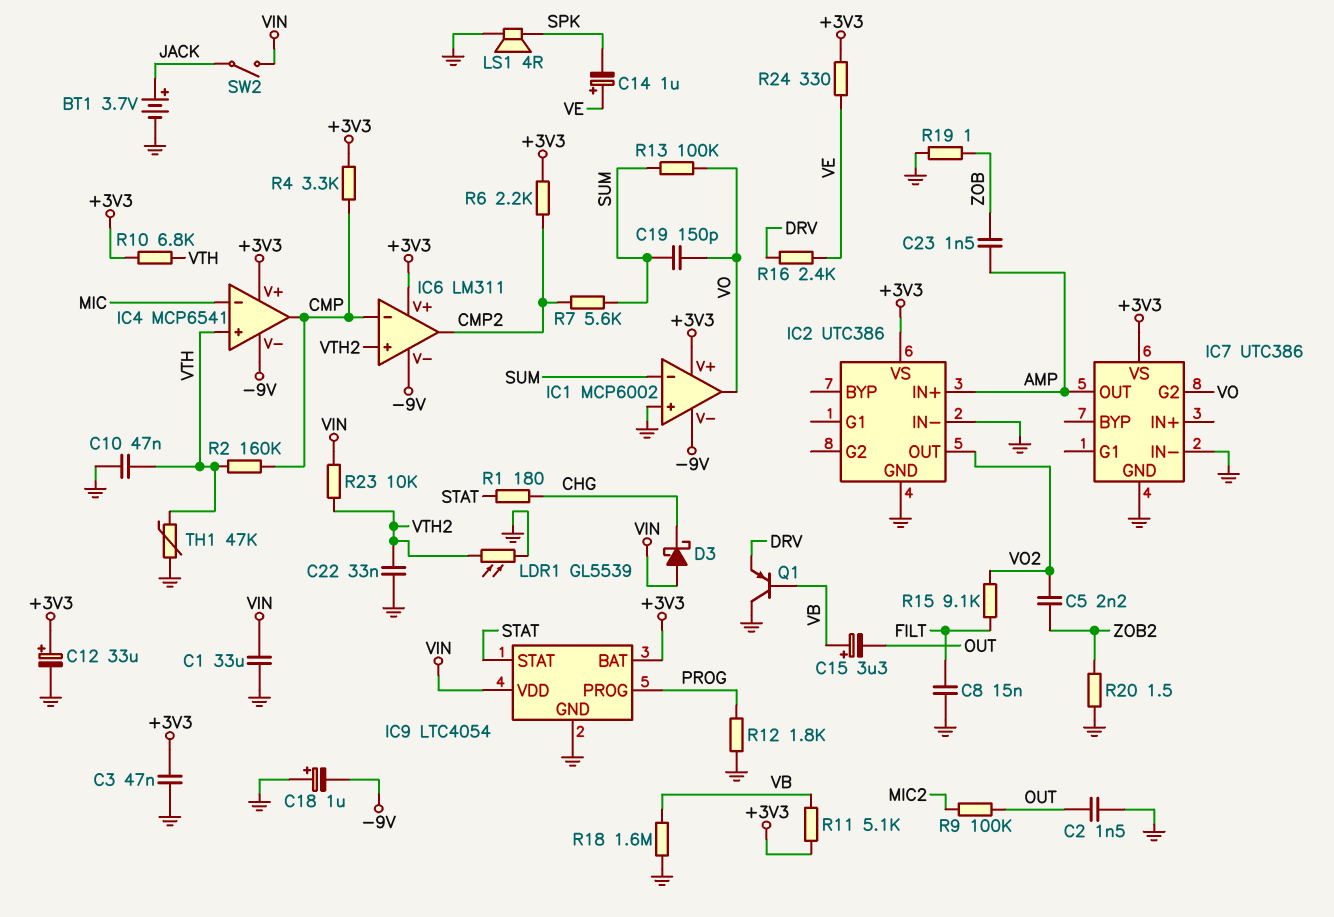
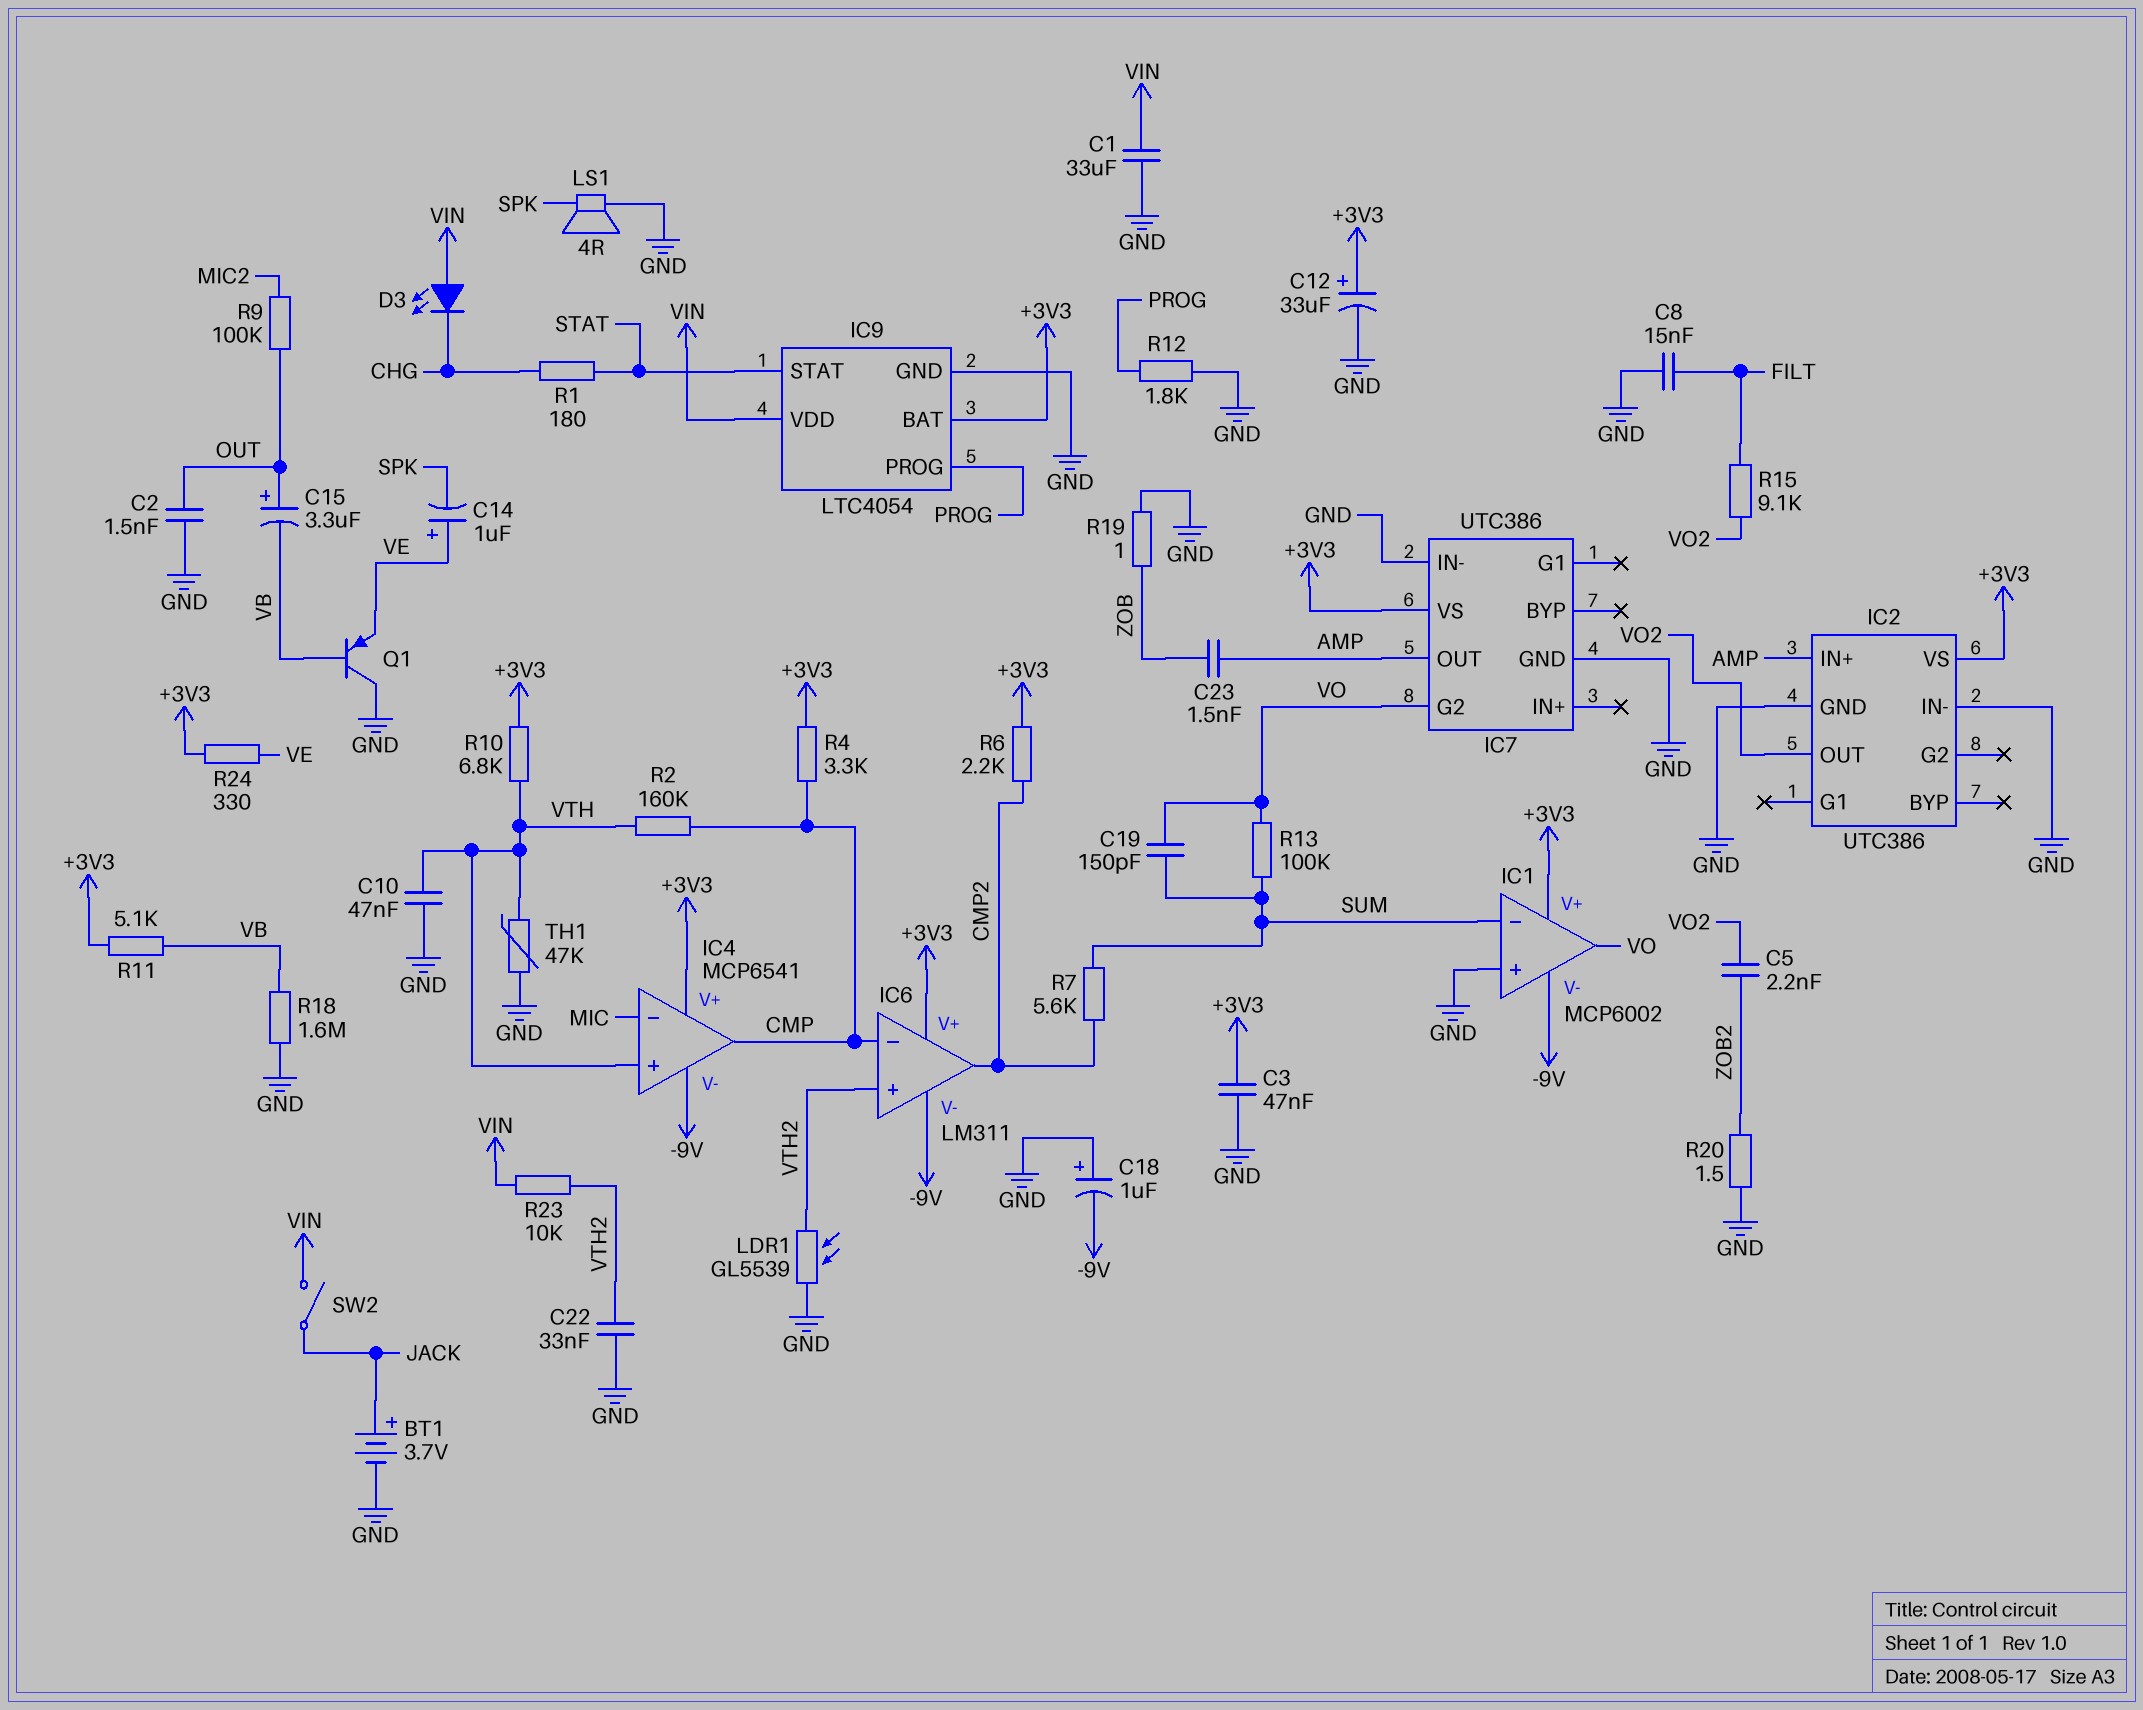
C15: 3.3uF (plus VB, minus OUT) -> 3.3uF (plus OUT, minus VB)
D3: schottky (A VIN, K CHG) -> LED (A VIN, K CHG)
Q1: PNP (B VB, C GND, E DRV) -> PNP (B VB, C GND, E VE)
R16: 2.4k (DRV, VE) -> none

